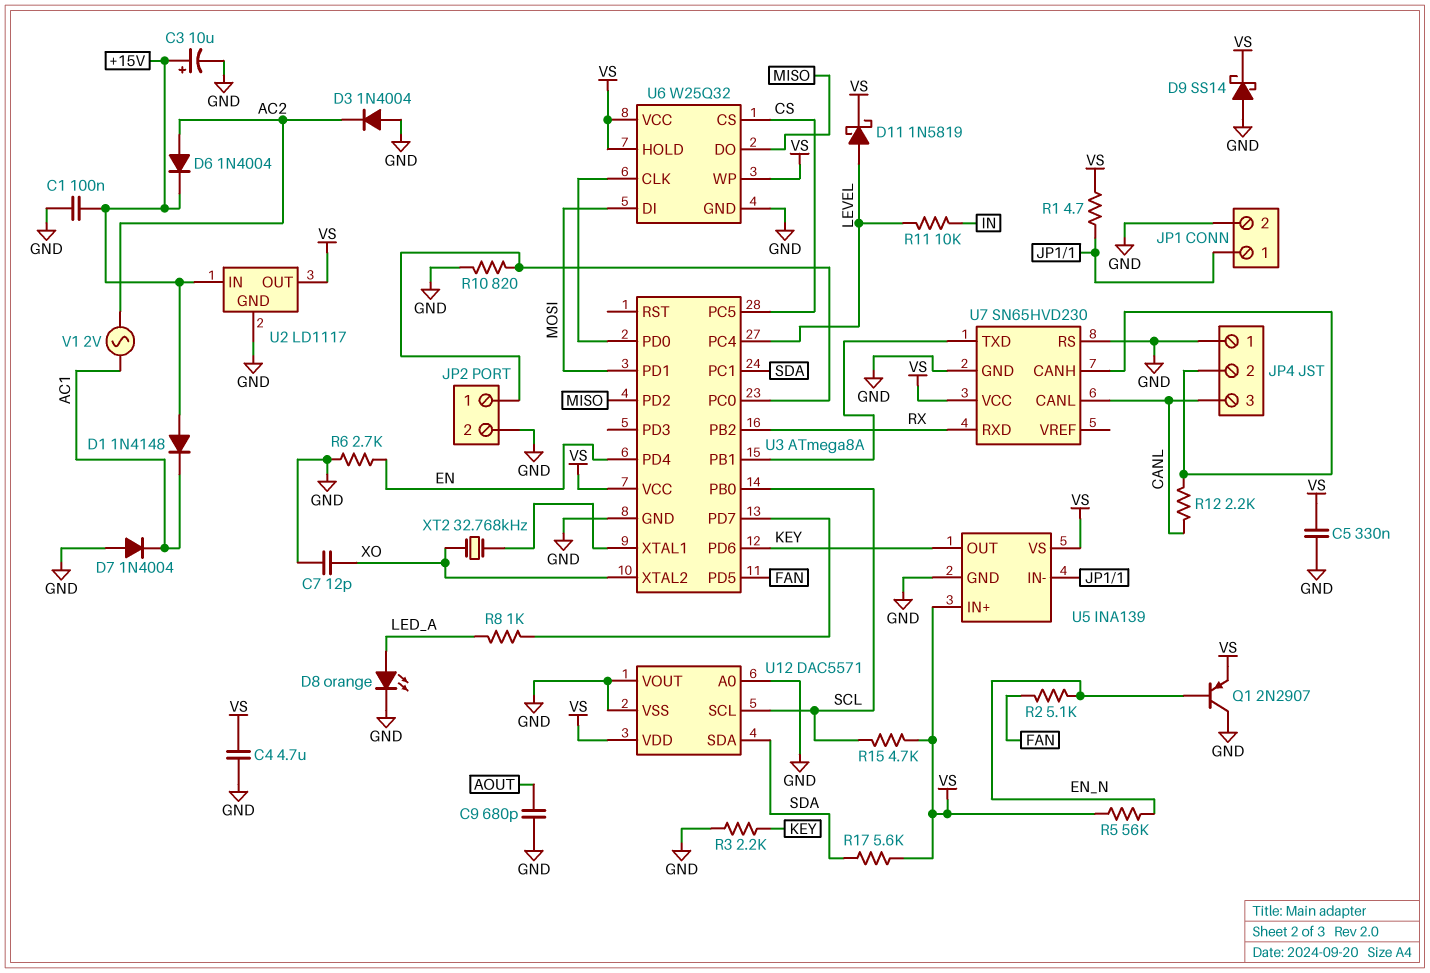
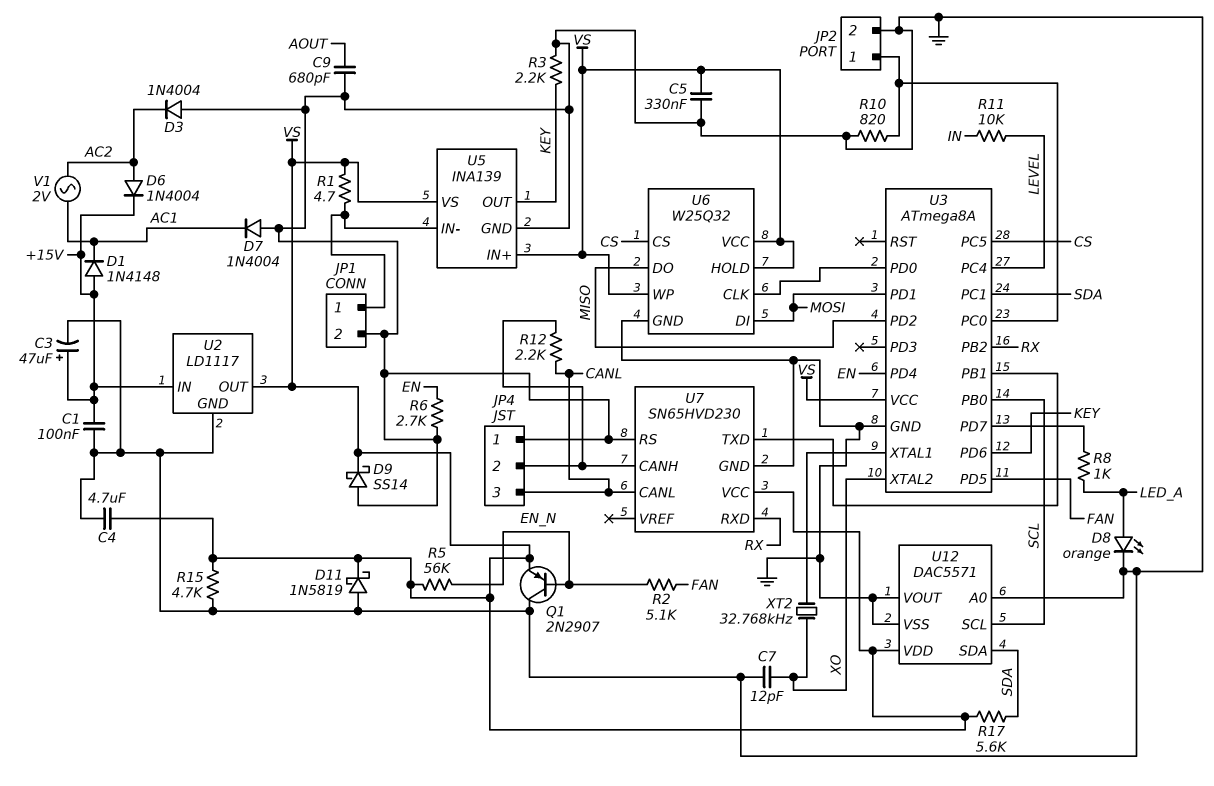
C3: 10uF (plus +15V, minus GND) -> 47uF (plus +15V, minus GND)
D11: schottky 1N5819 (A LEVEL, K VS) -> schottky 1N5819 (A GND, K VS)
R15: 4.7k (SCL, VS) -> 4.7k (GND, VS)

